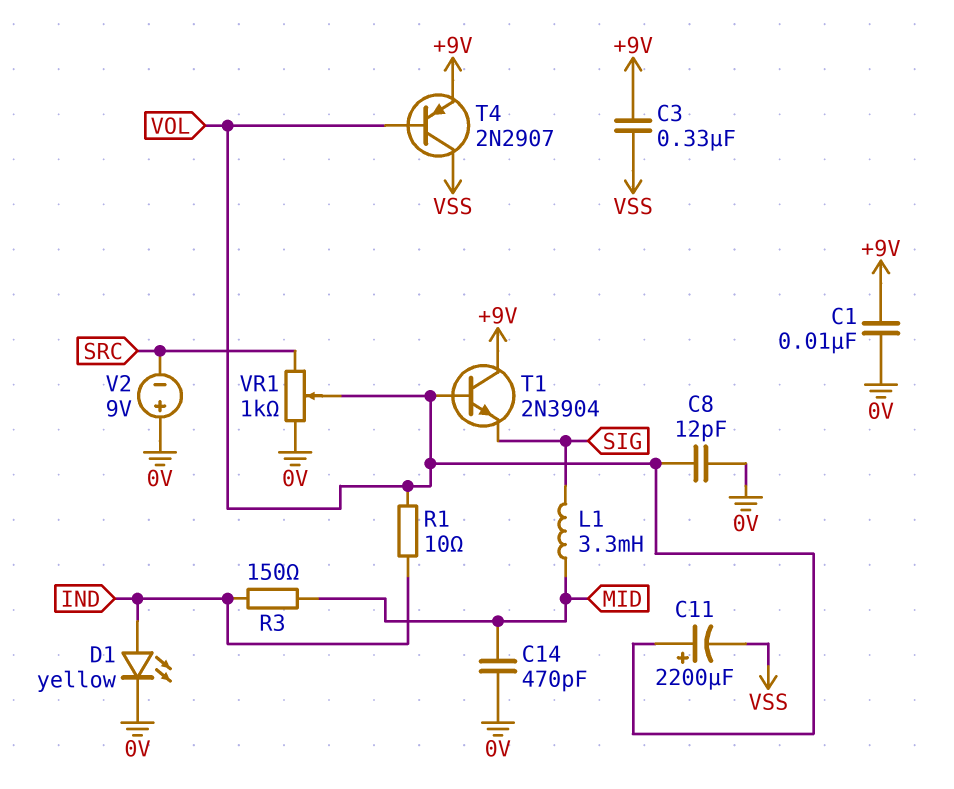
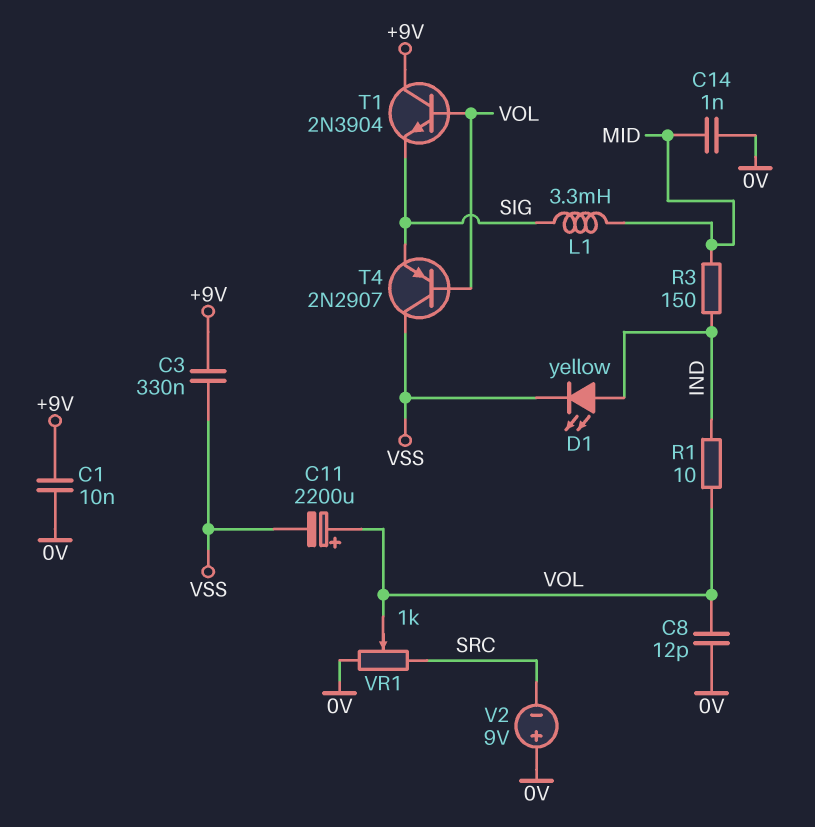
C14: 470pF (0V, MID) -> 1nF (0V, MID)
D1: LED yellow (A IND, K 0V) -> LED yellow (A IND, K VSS)
T4: PNP 2N2907 (B VOL, C VSS, E +9V) -> PNP 2N2907 (B VOL, C VSS, E SIG)

